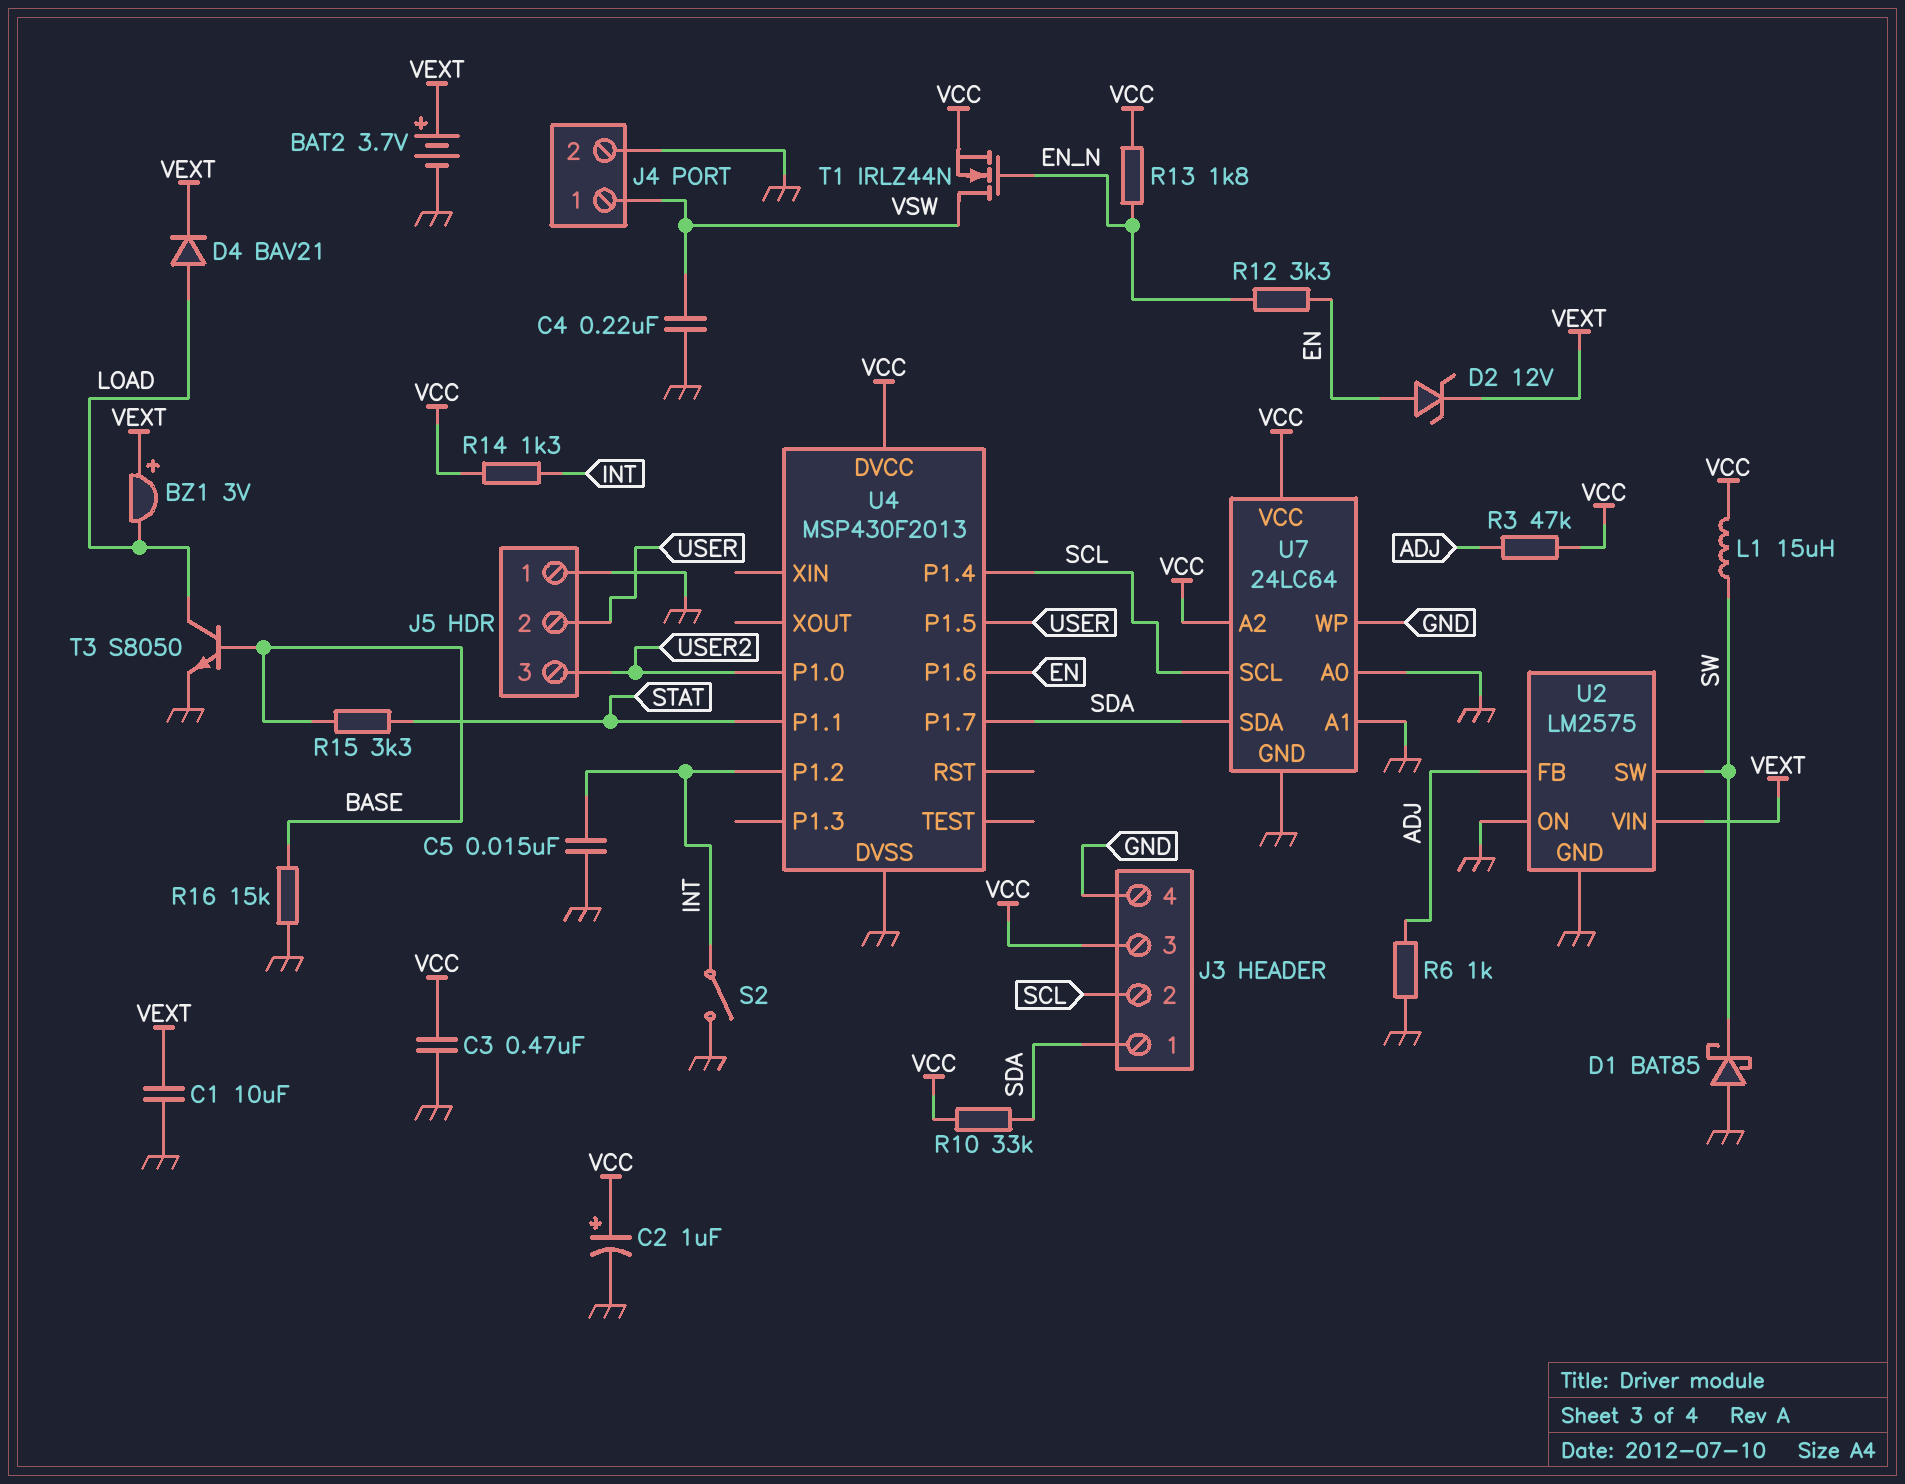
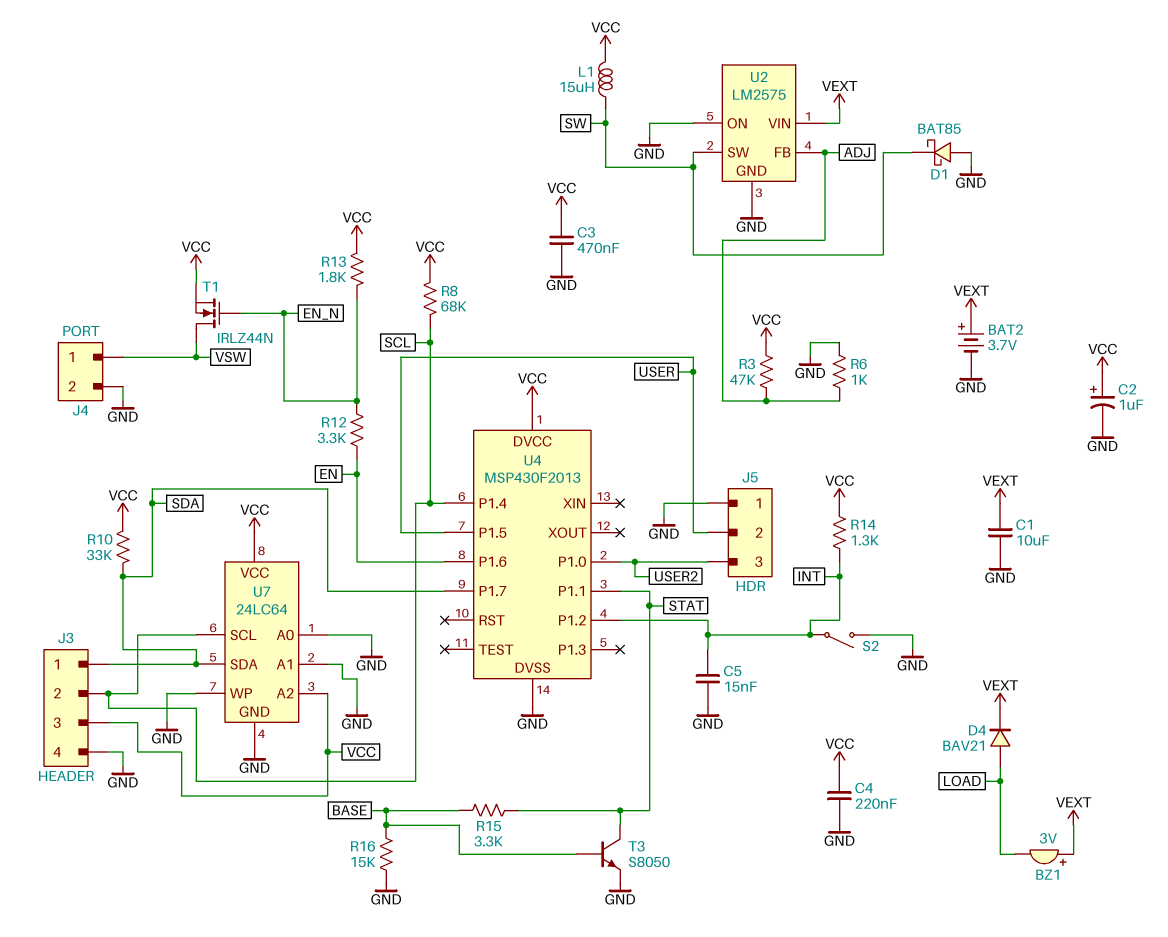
C4: 220nF (GND, VSW) -> 220nF (GND, VCC)
D2: zener 12V (A EN, K VEXT) -> none
R8: none -> 68k (SCL, VCC)
T3: NPN S8050 (B BASE, C LOAD, E GND) -> NPN S8050 (B BASE, C STAT, E GND)

